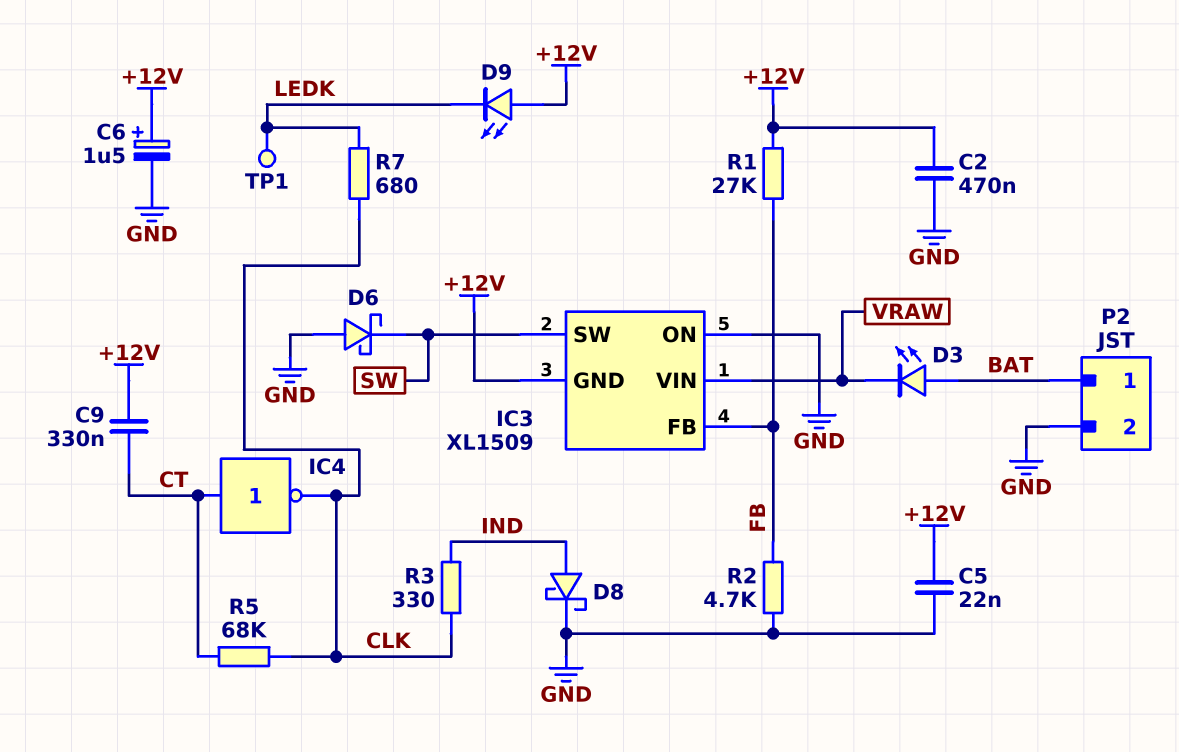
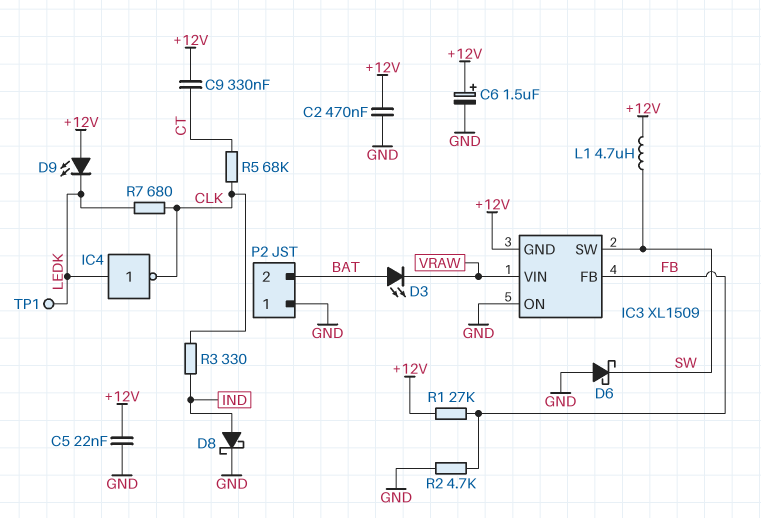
IC4: NOT (in CT, out CLK) -> NOT (in LEDK, out CLK)
L1: none -> 4.7uH (+12V, SW)
P2 pin 1: BAT -> GND
P2 pin 2: GND -> BAT

